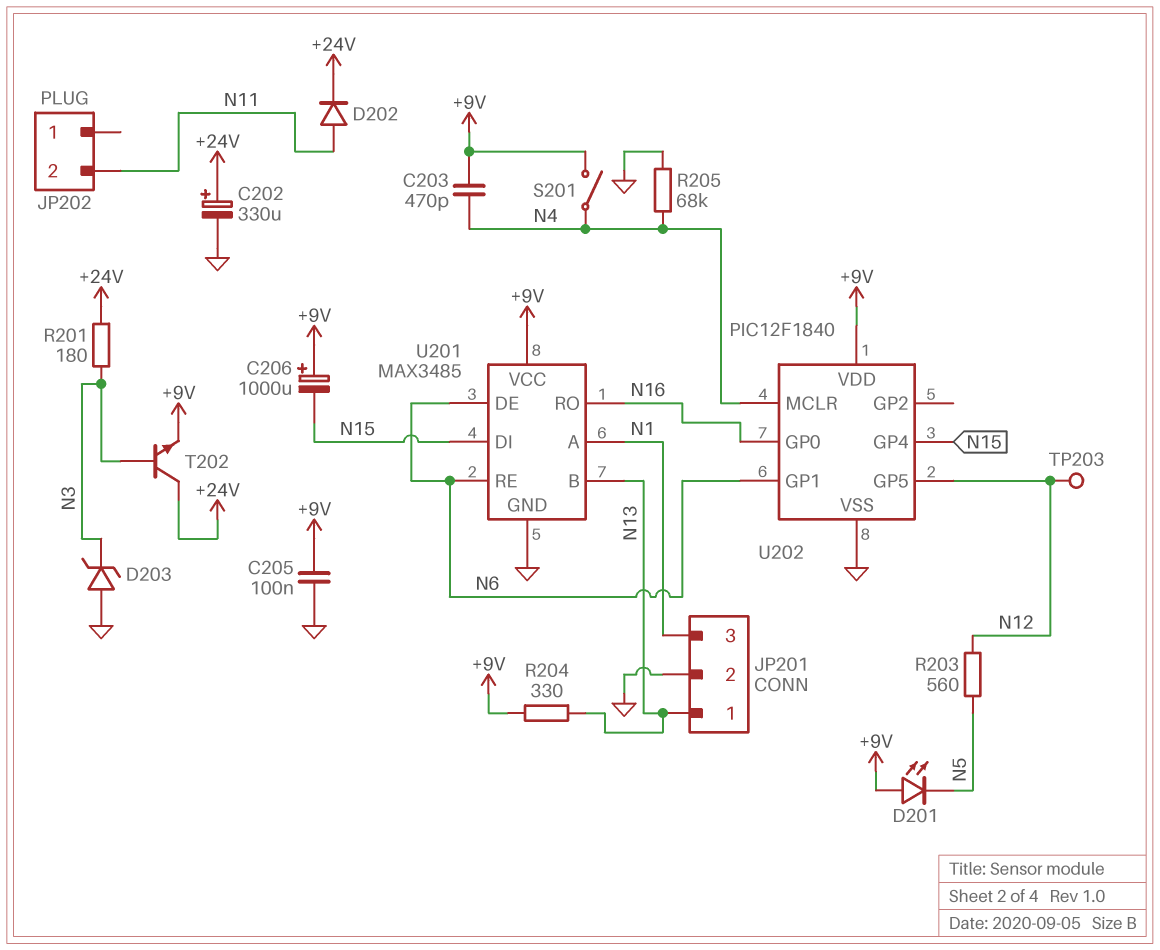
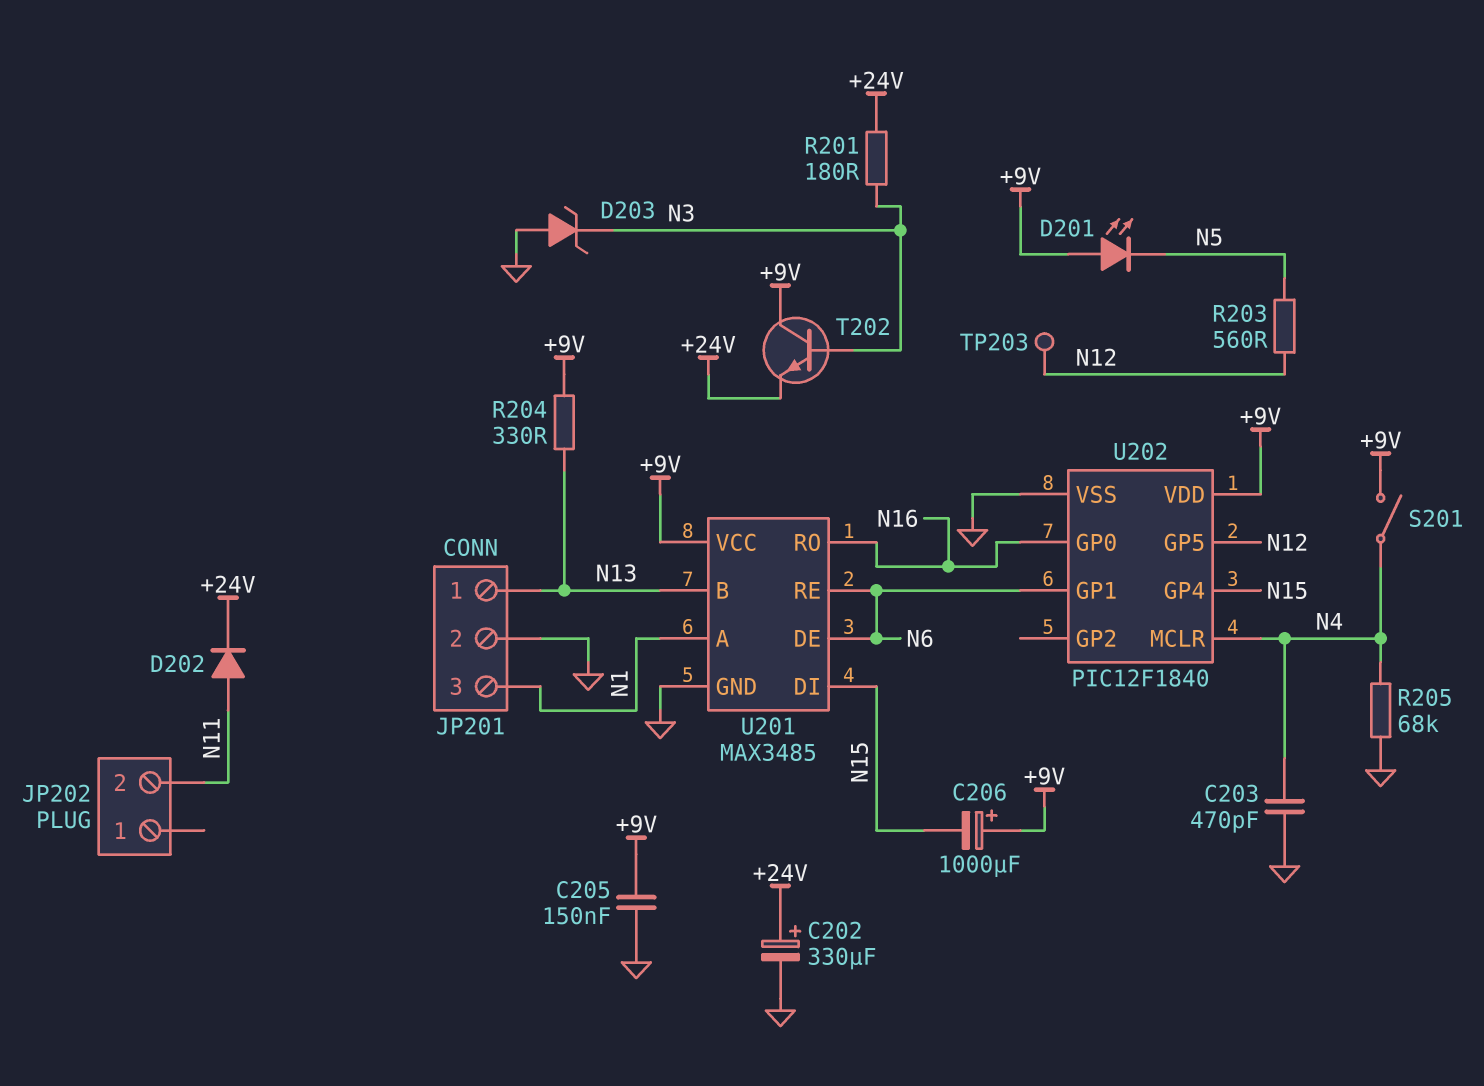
C203: 470pF (+9V, N4) -> 470pF (GND, N4)
C205: 100nF (+9V, GND) -> 150nF (+9V, GND)
T202: NPN (B N3, C +24V, E +9V) -> NPN (B N3, C +9V, E +24V)

